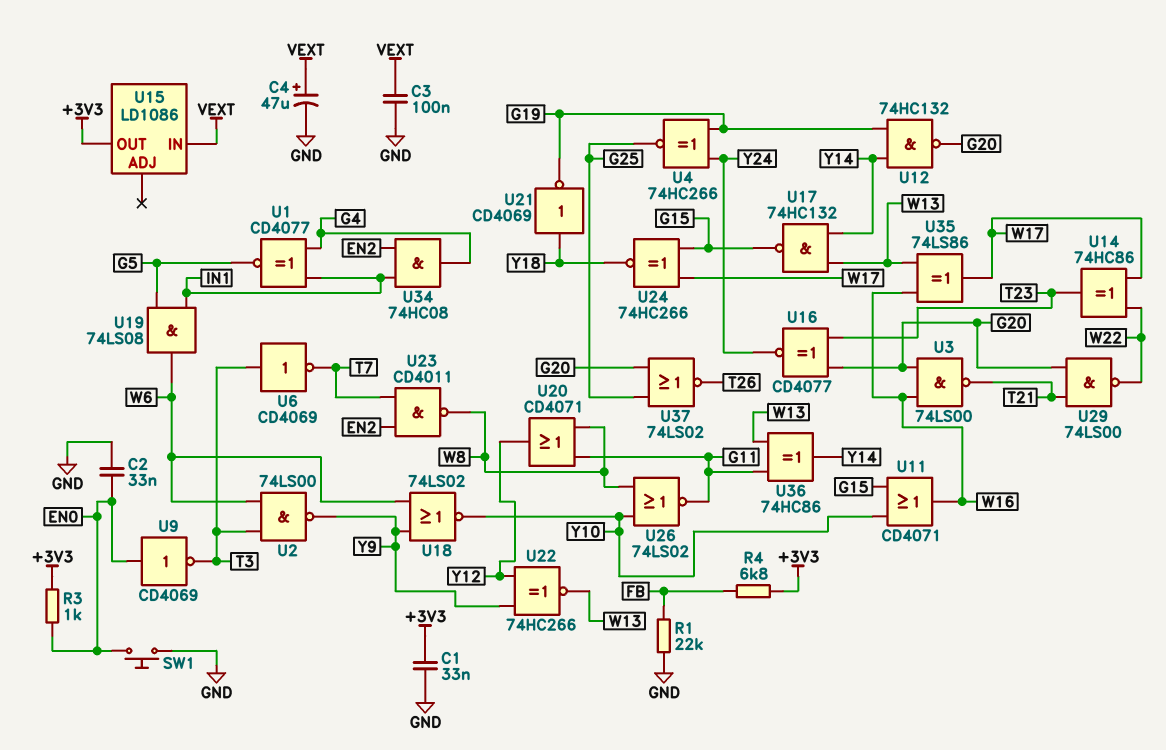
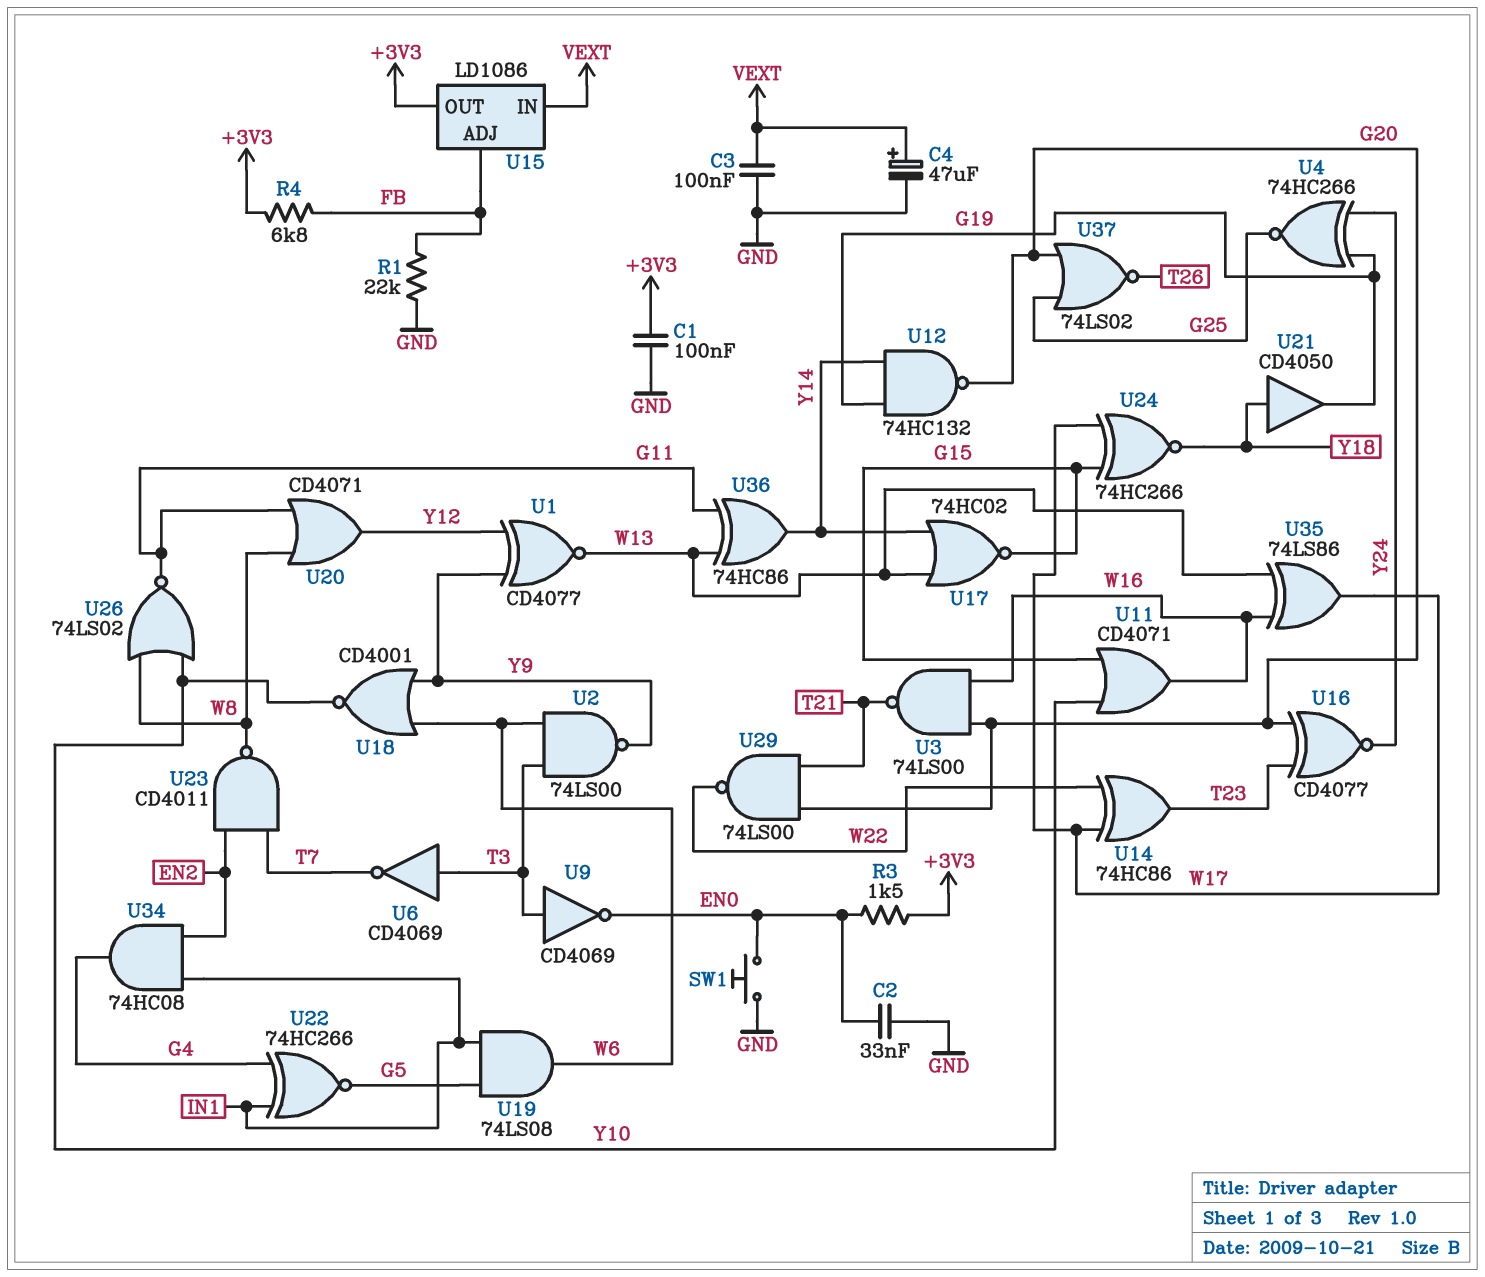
C1: 33nF (+3V3, GND) -> 100nF (+3V3, GND)
R3: 1k (+3V3, EN0) -> 1.5k (+3V3, EN0)
U1: XNOR CD4077 (in G4, in IN1, out G5) -> XNOR CD4077 (in Y9, in Y12, out W13)
U9: NOT CD4069 (in EN0, out T3) -> NOT CD4069 (in T3, out EN0)
U15 pin ADJ: none -> FB
U17: NAND 74HC132 (in W13, in Y14, out G15) -> NOR 74HC02 (in W13, in Y14, out G15)
U18: NOR 74LS02 (in W6, in Y9, out Y10) -> NOR CD4001 (in W6, in Y9, out Y10)
U21: NOT CD4069 (in Y18, out G19) -> buffer CD4050 (in Y18, out G19)
U22: XNOR 74HC266 (in Y9, in Y12, out W13) -> XNOR 74HC266 (in G4, in IN1, out G5)

